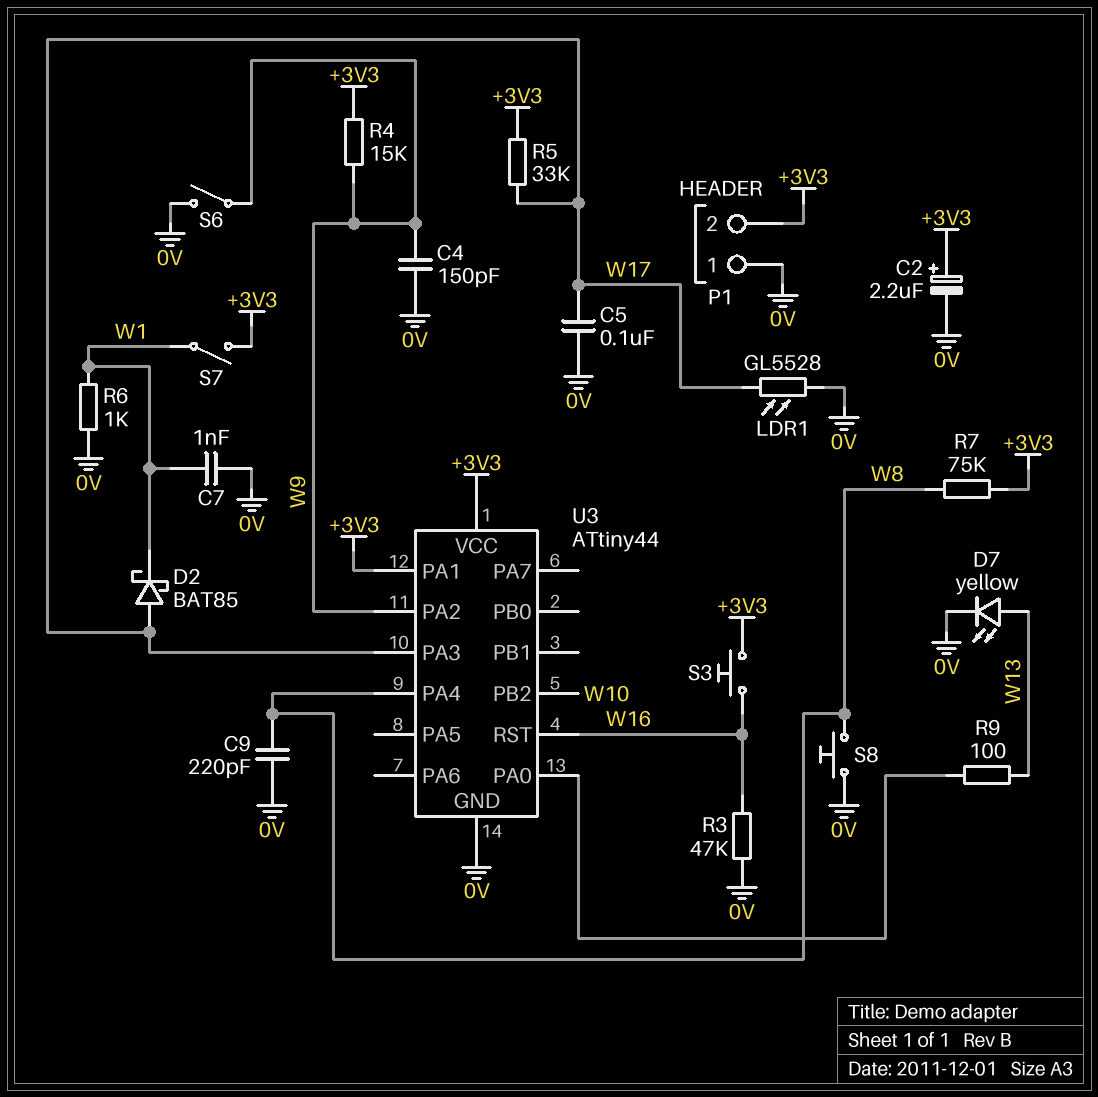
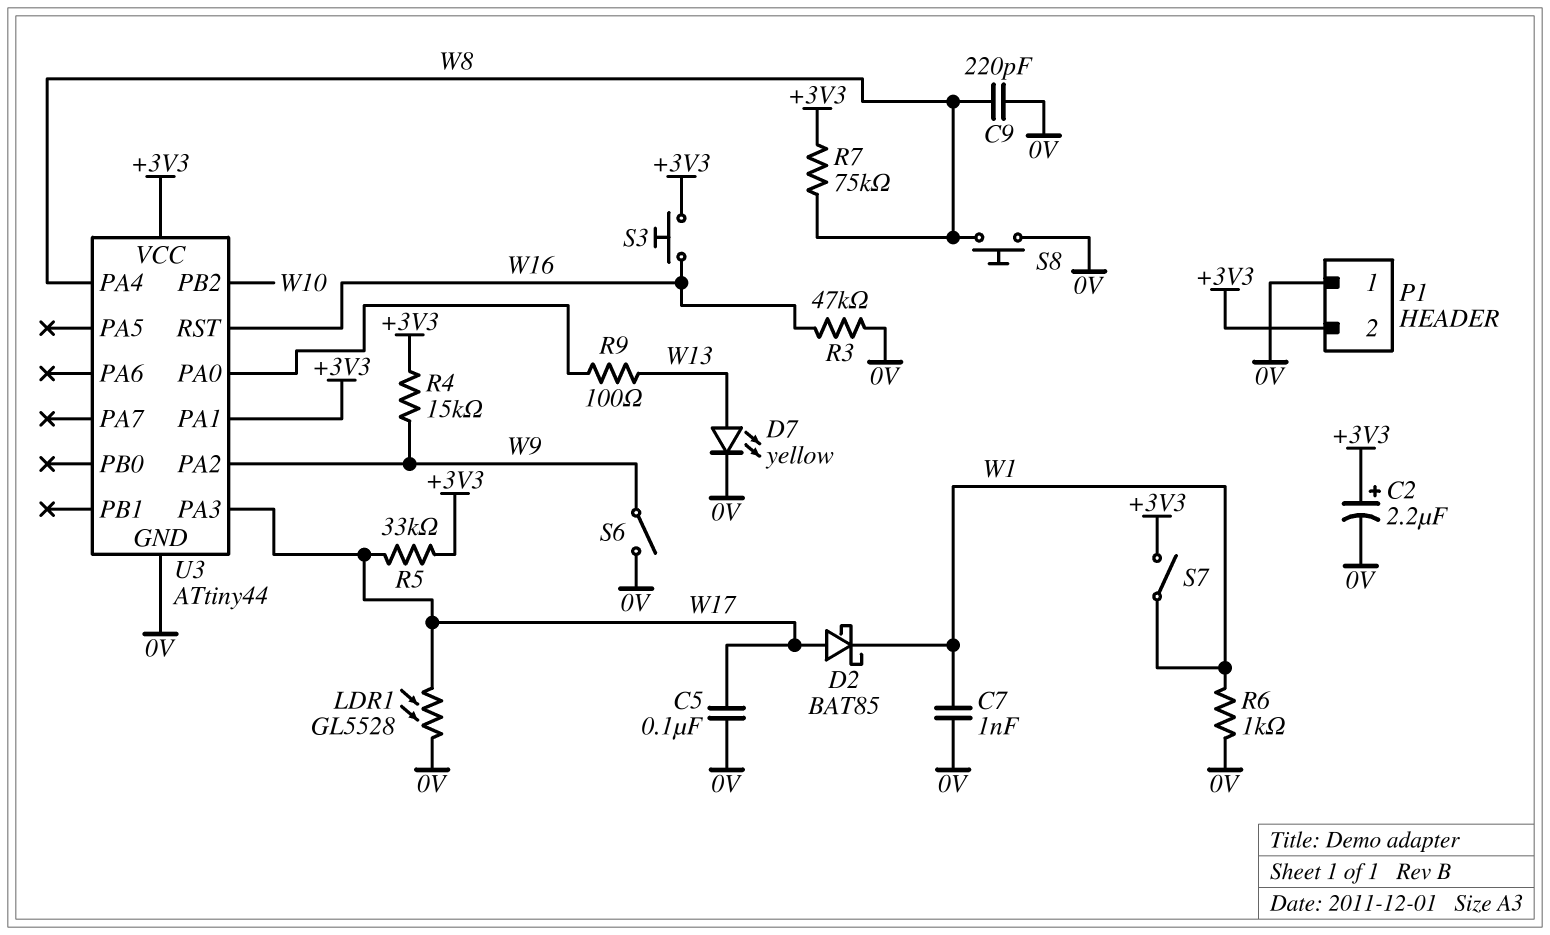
C4: 150pF (0V, W9) -> none

